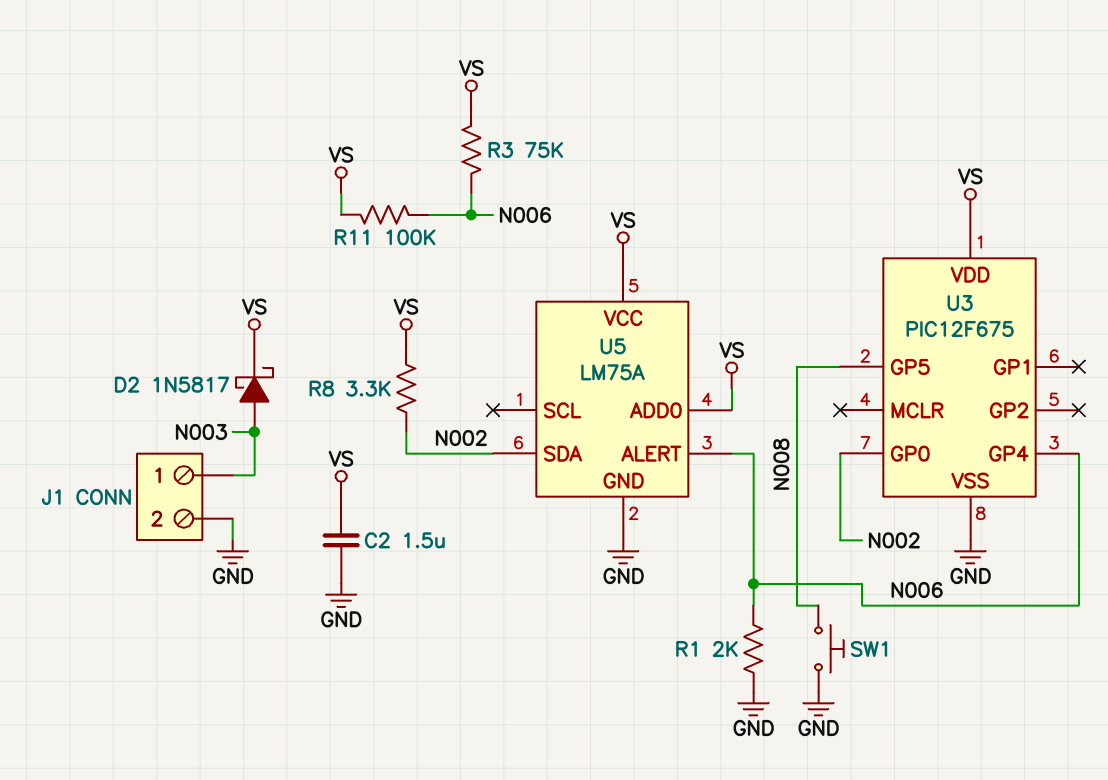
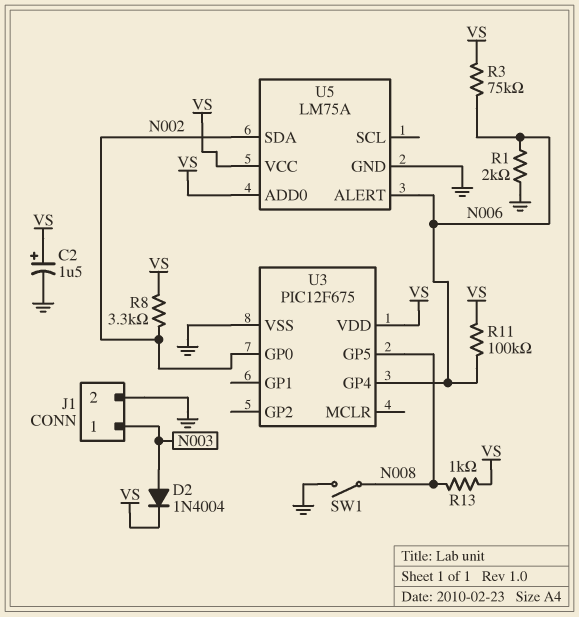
C2: 1.5uF (GND, VS) -> 1.5uF (plus VS, minus GND)
D2: schottky 1N5817 (A N003, K VS) -> diode 1N4004 (A N003, K VS)
R13: none -> 1k (N008, VS)
SW1: button (GND, N008) -> switch (GND, N008)

